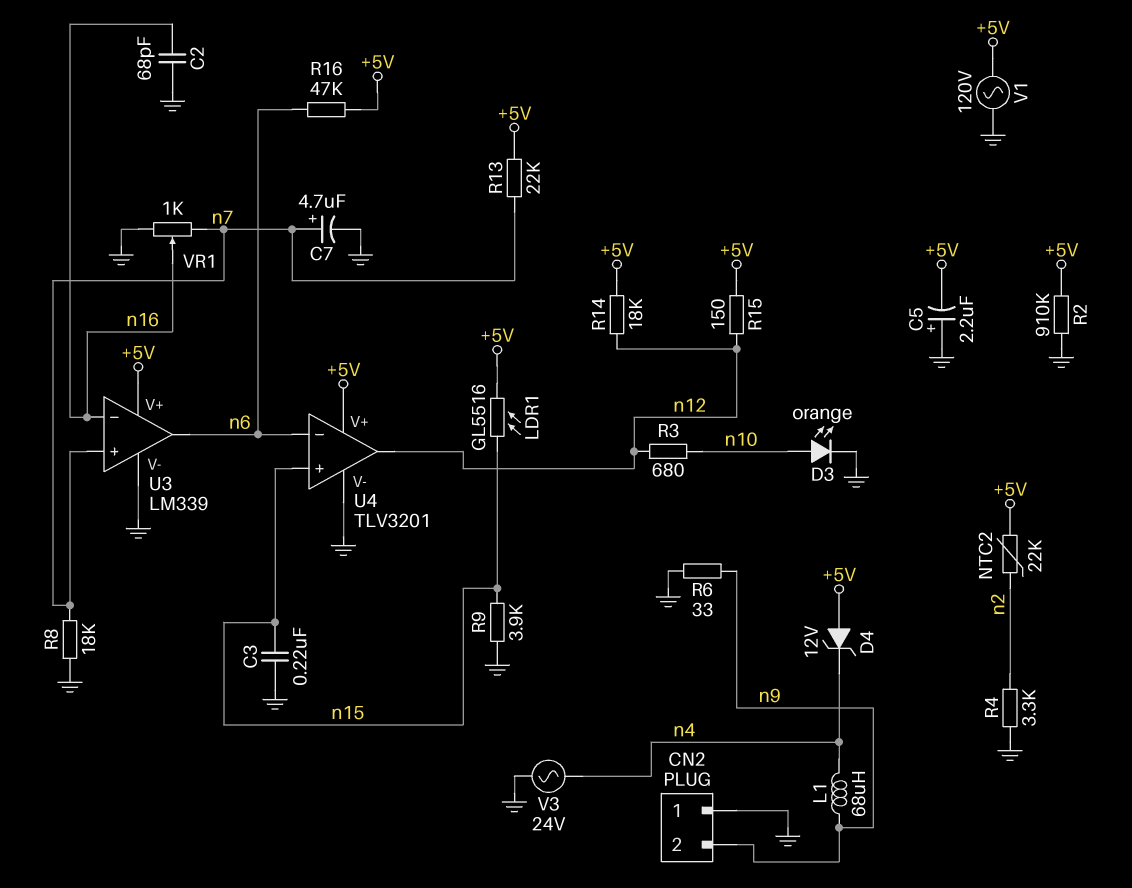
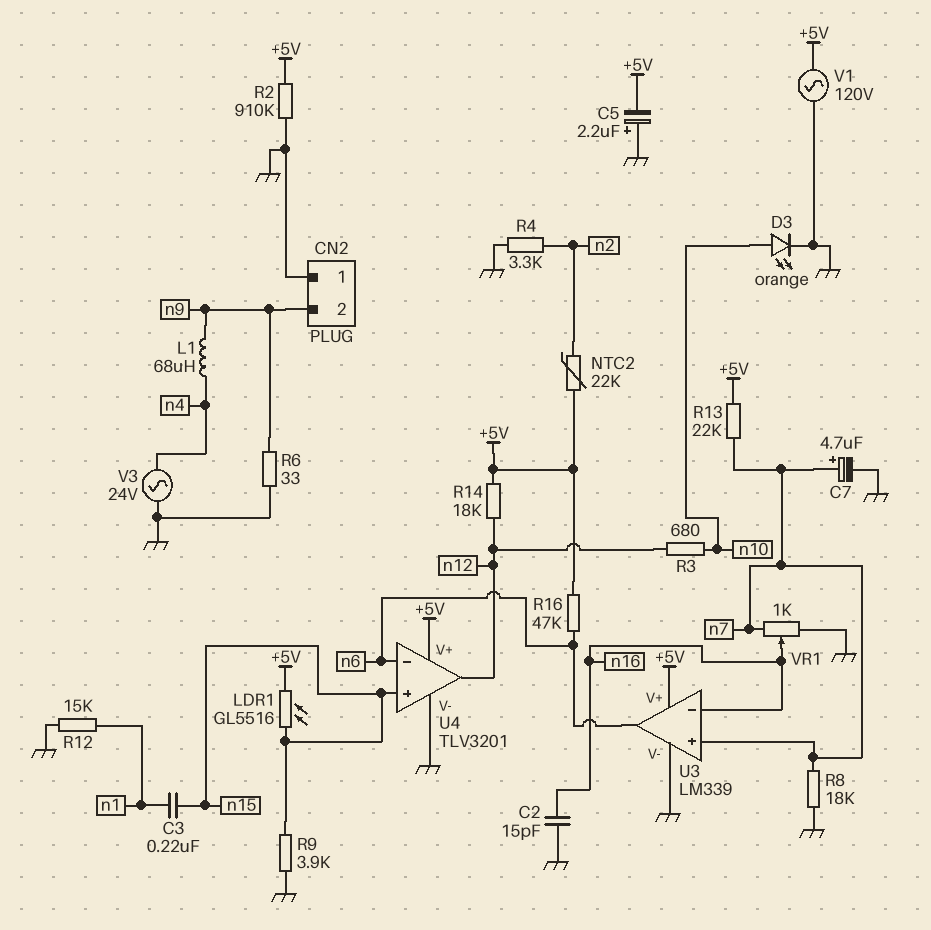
C2: 68pF (GND, n16) -> 15pF (GND, n16)
C3: 220nF (GND, n15) -> 220nF (n1, n15)
D4: zener 12V (A +5V, K n4) -> none
R12: none -> 15k (GND, n1)
R15: 150 (+5V, n12) -> none

